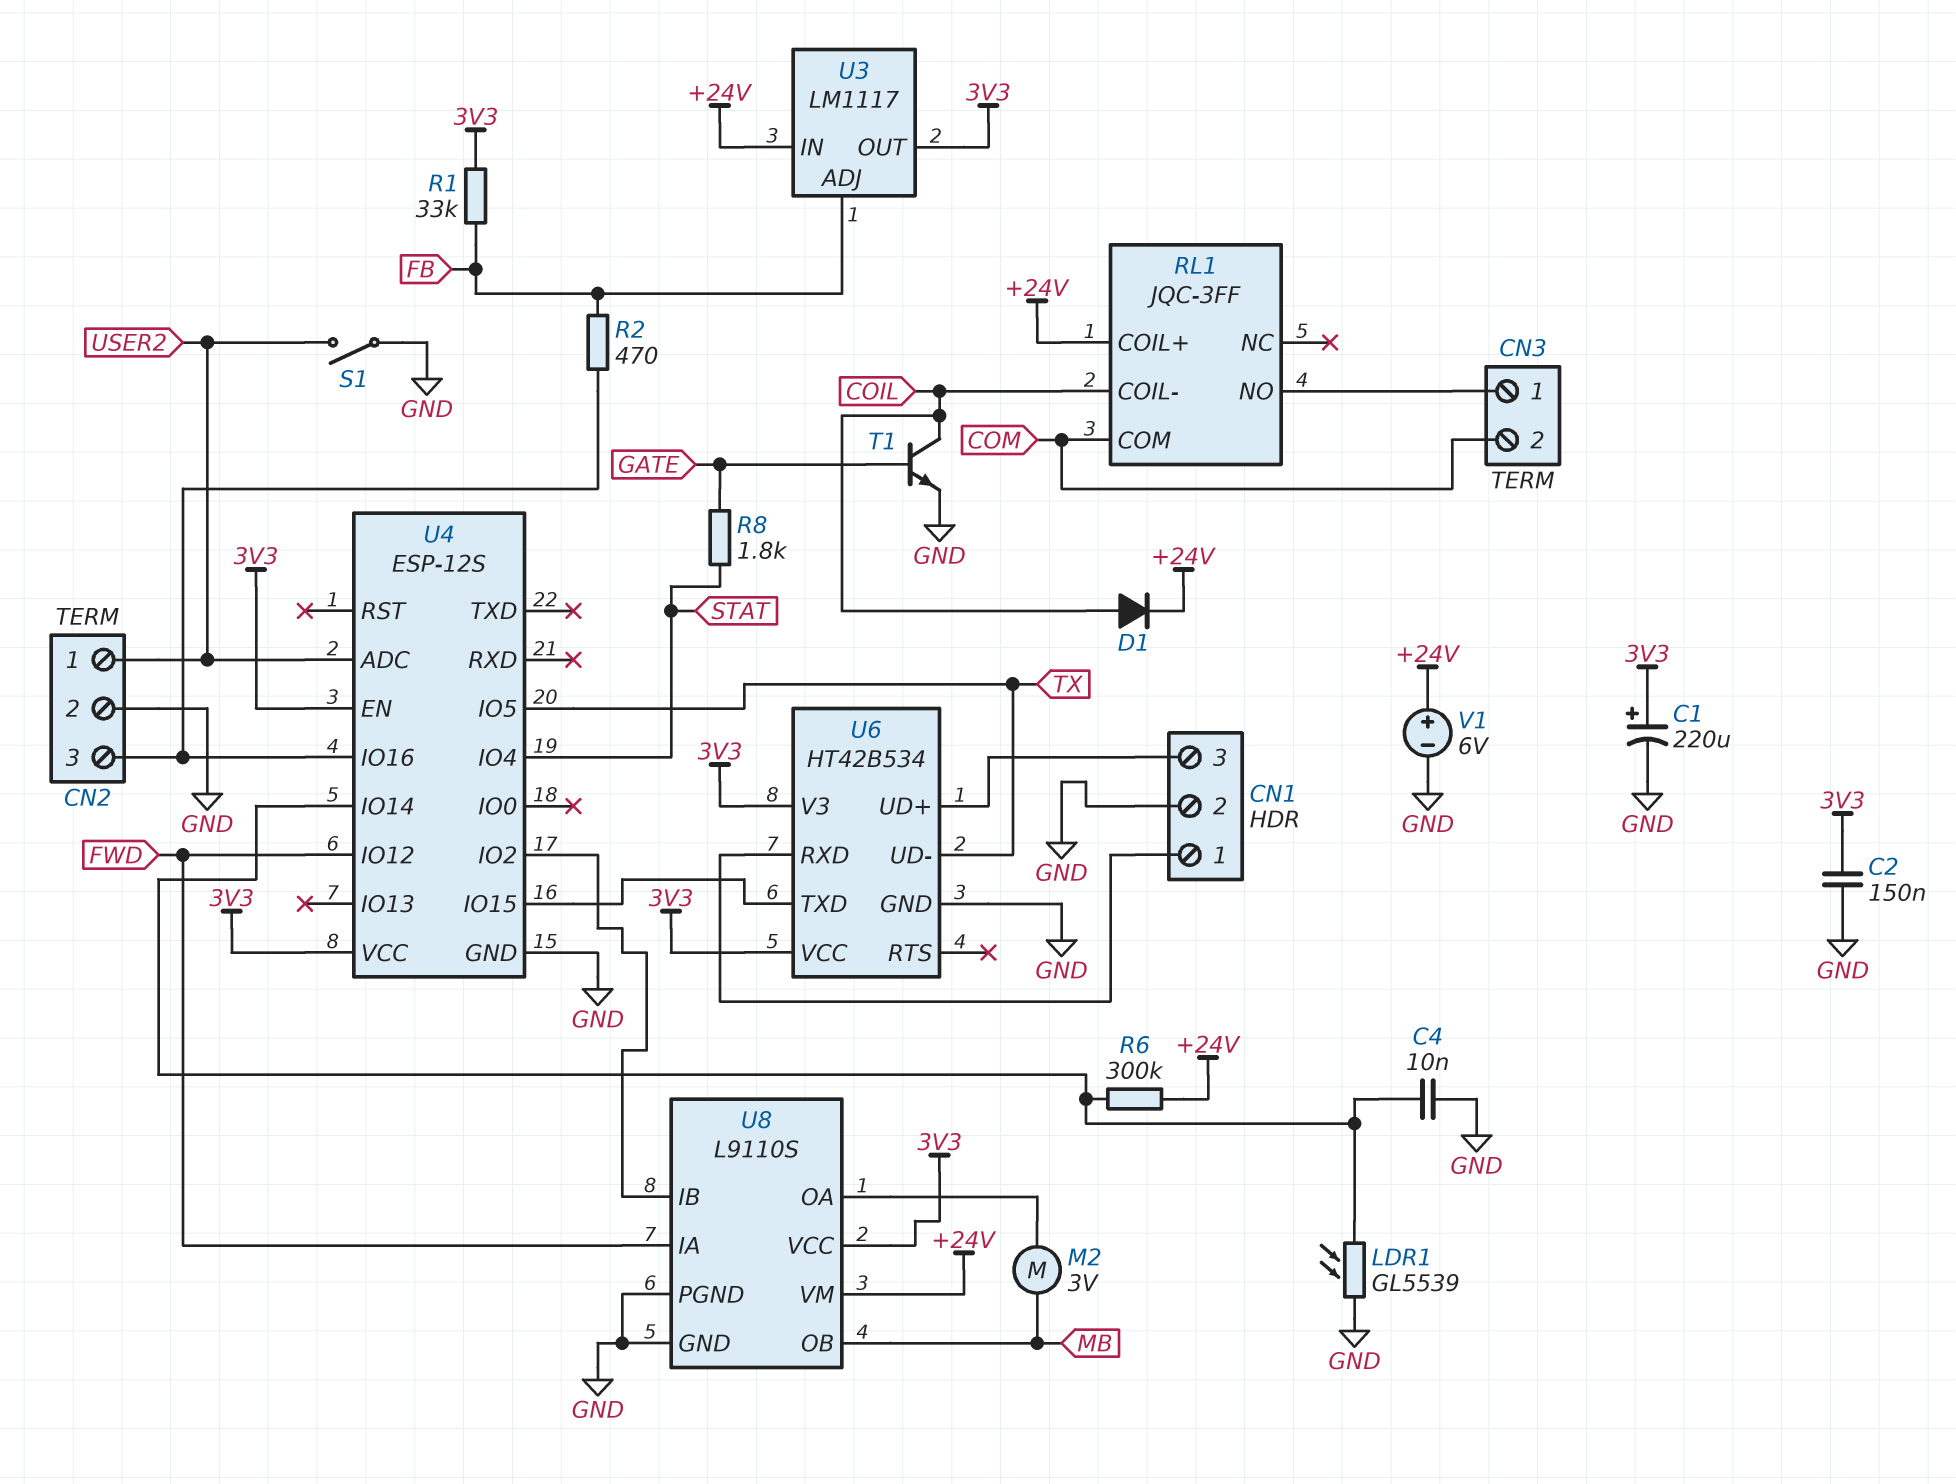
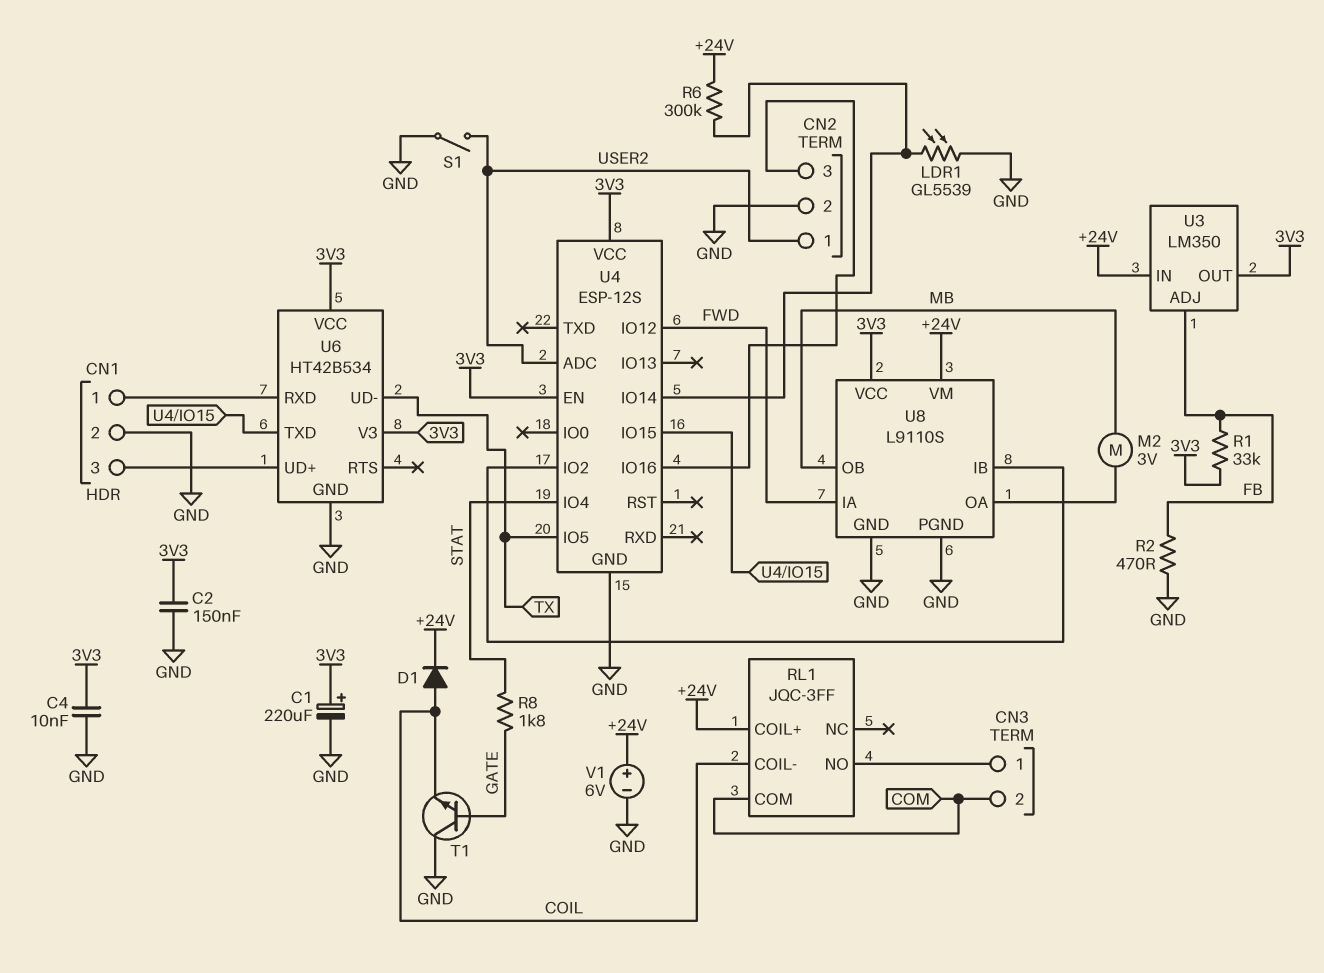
C4: 10nF (GND, U4/IO14) -> 10nF (3V3, GND)
R2: 470 (CN2/3, FB) -> 470 (FB, GND)
T1: NPN (B GATE, C COIL, E GND) -> NPN (B GATE, C GND, E COIL)
U3: LM1117 -> LM350

